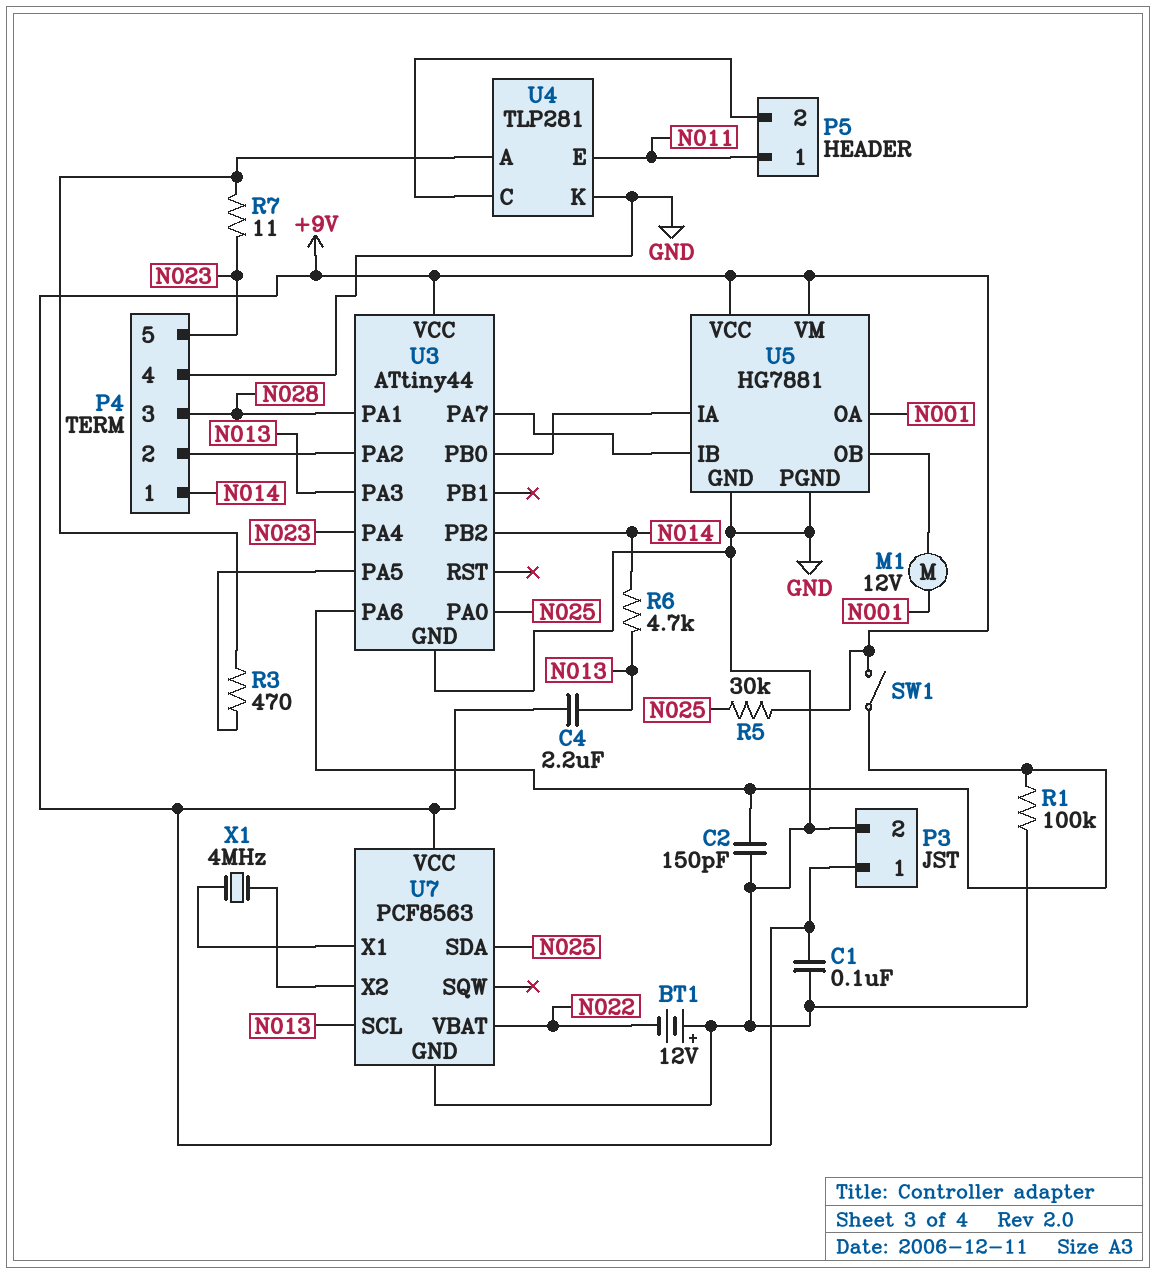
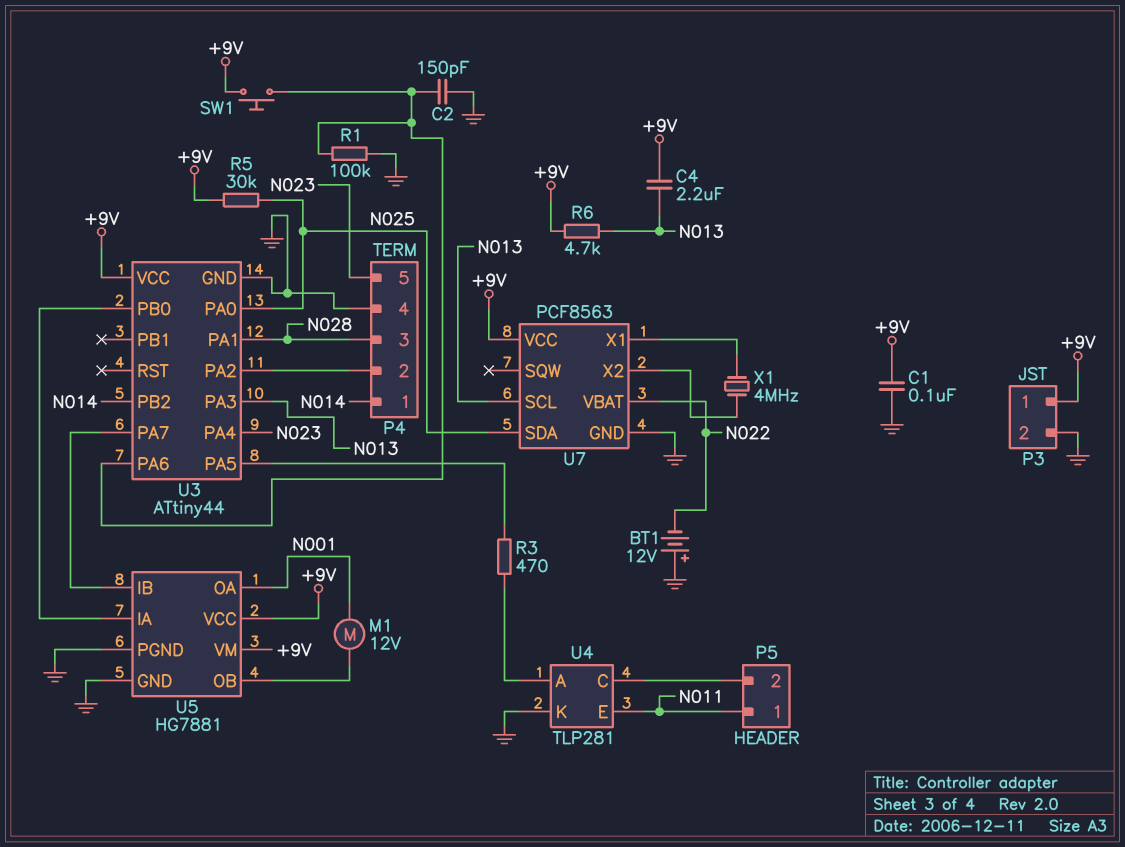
R6: 4.7k (N013, N014) -> 4.7k (+9V, N013)
R7: 11 (N023, U4/A) -> none
SW1: switch (+9V, U3/PA6) -> button (+9V, U3/PA6)

